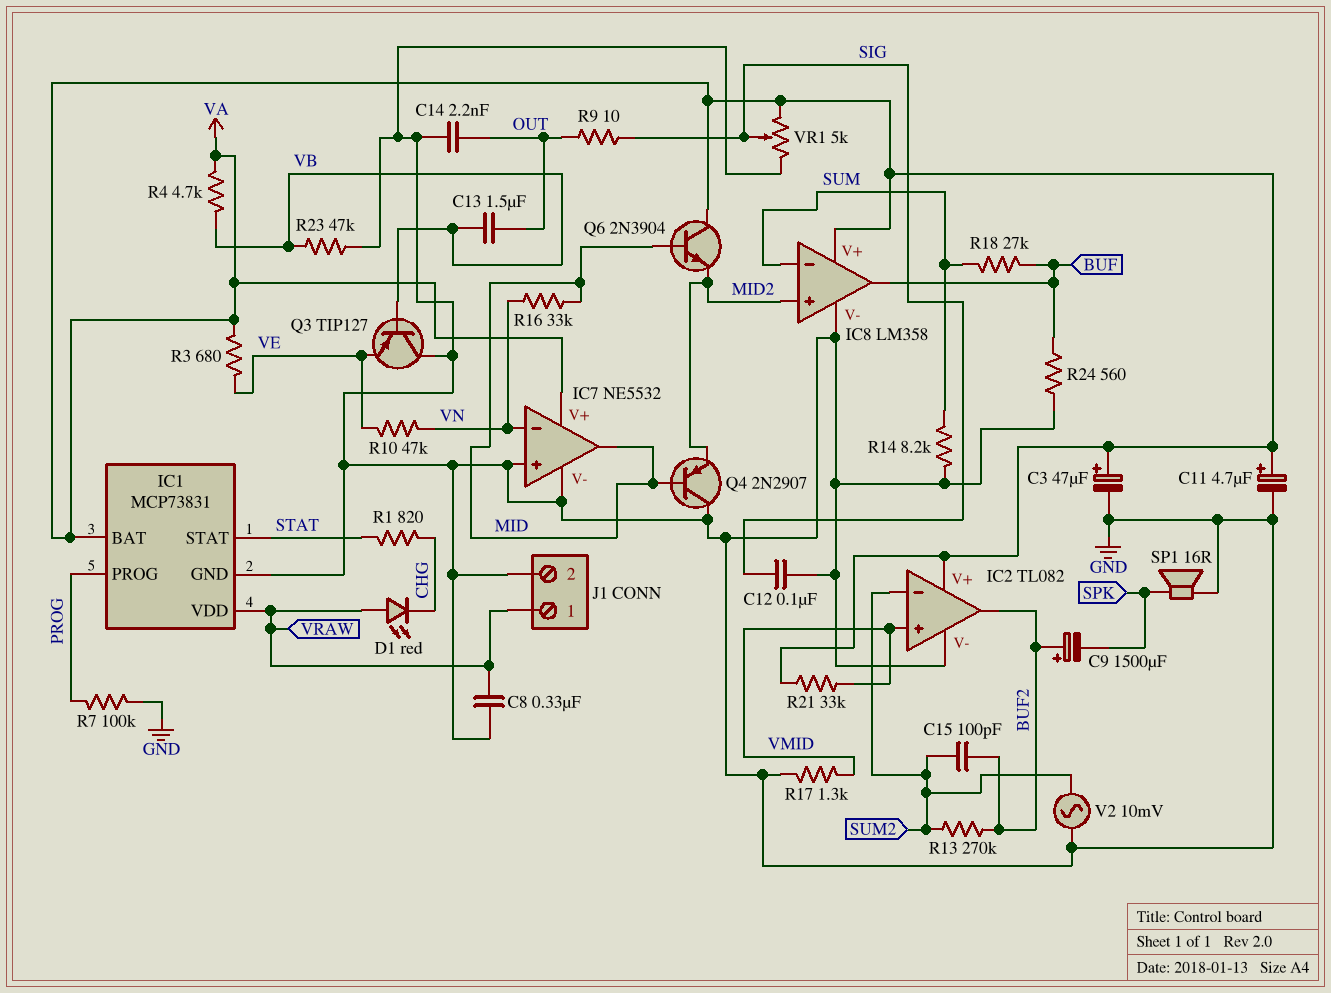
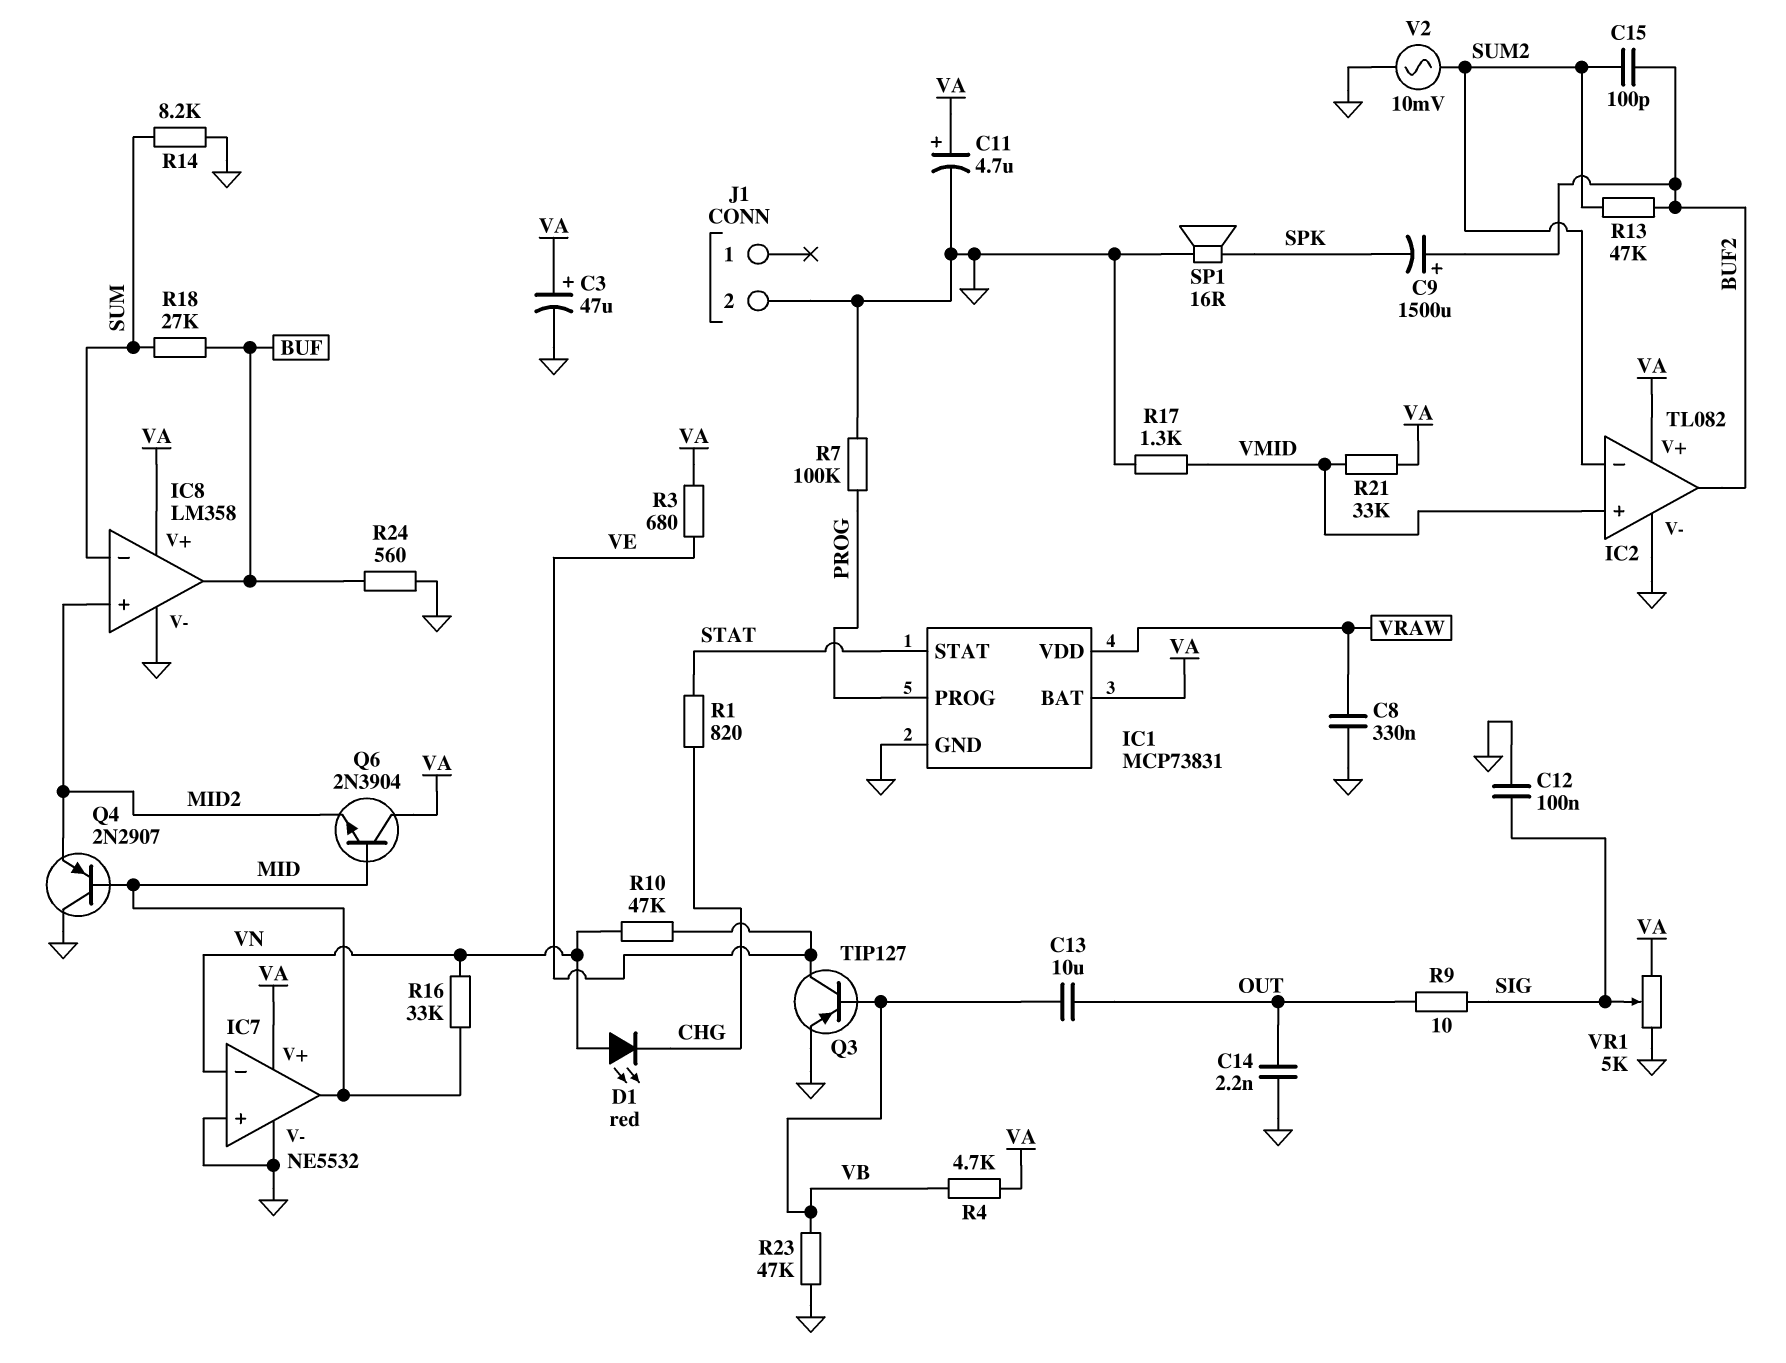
C13: 1.5uF (OUT, VB) -> 10uF (OUT, VB)
D1: LED red (A VRAW, K CHG) -> LED red (A VN, K CHG)
J1 pin 1: VRAW -> none
Q3: PNP TIP127 (B VB, C GND, E VE) -> PNP TIP127 (B VB, C VE, E GND)
R13: 270k (BUF2, SUM2) -> 47k (BUF2, SUM2)

